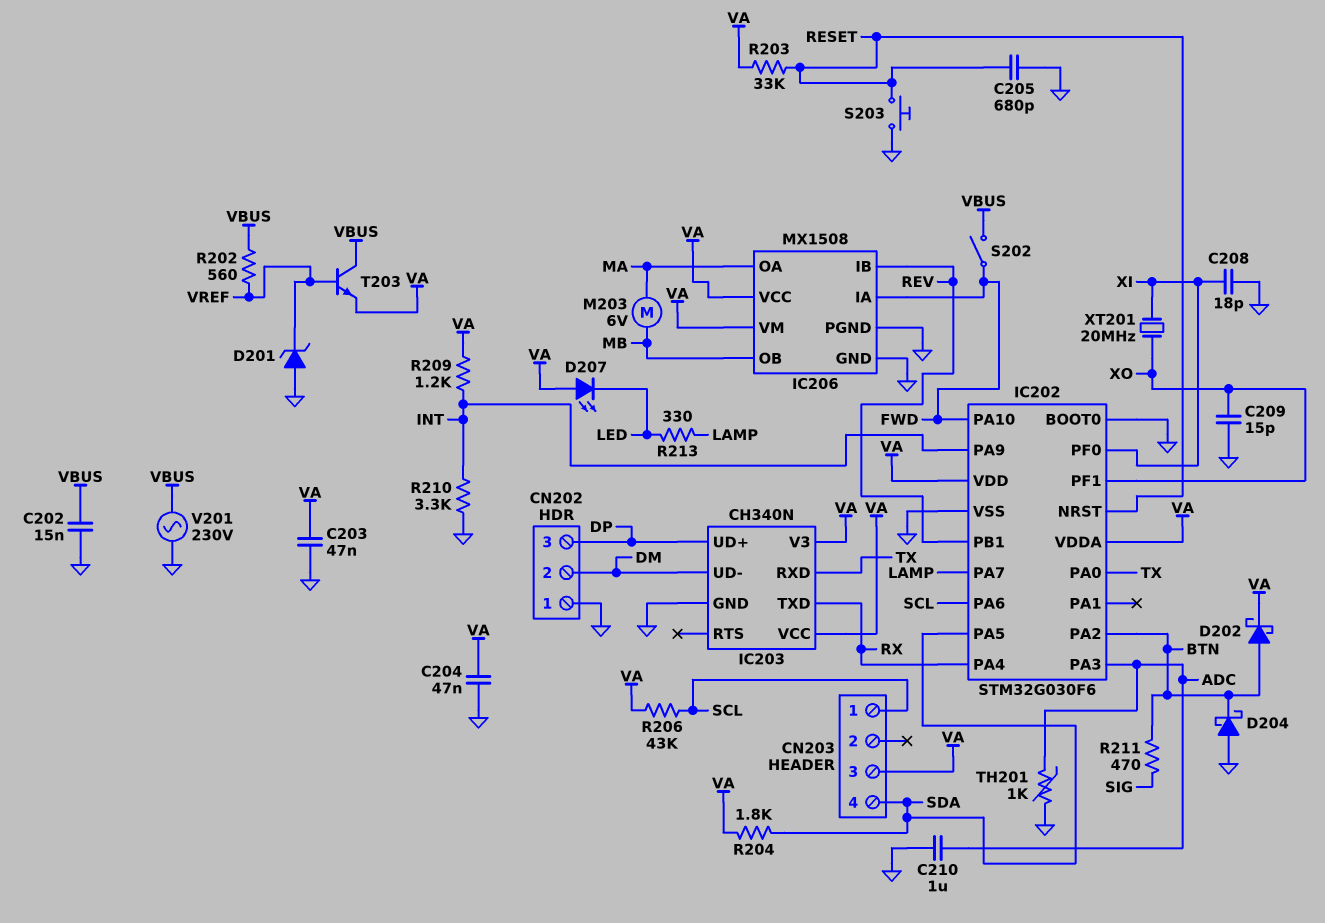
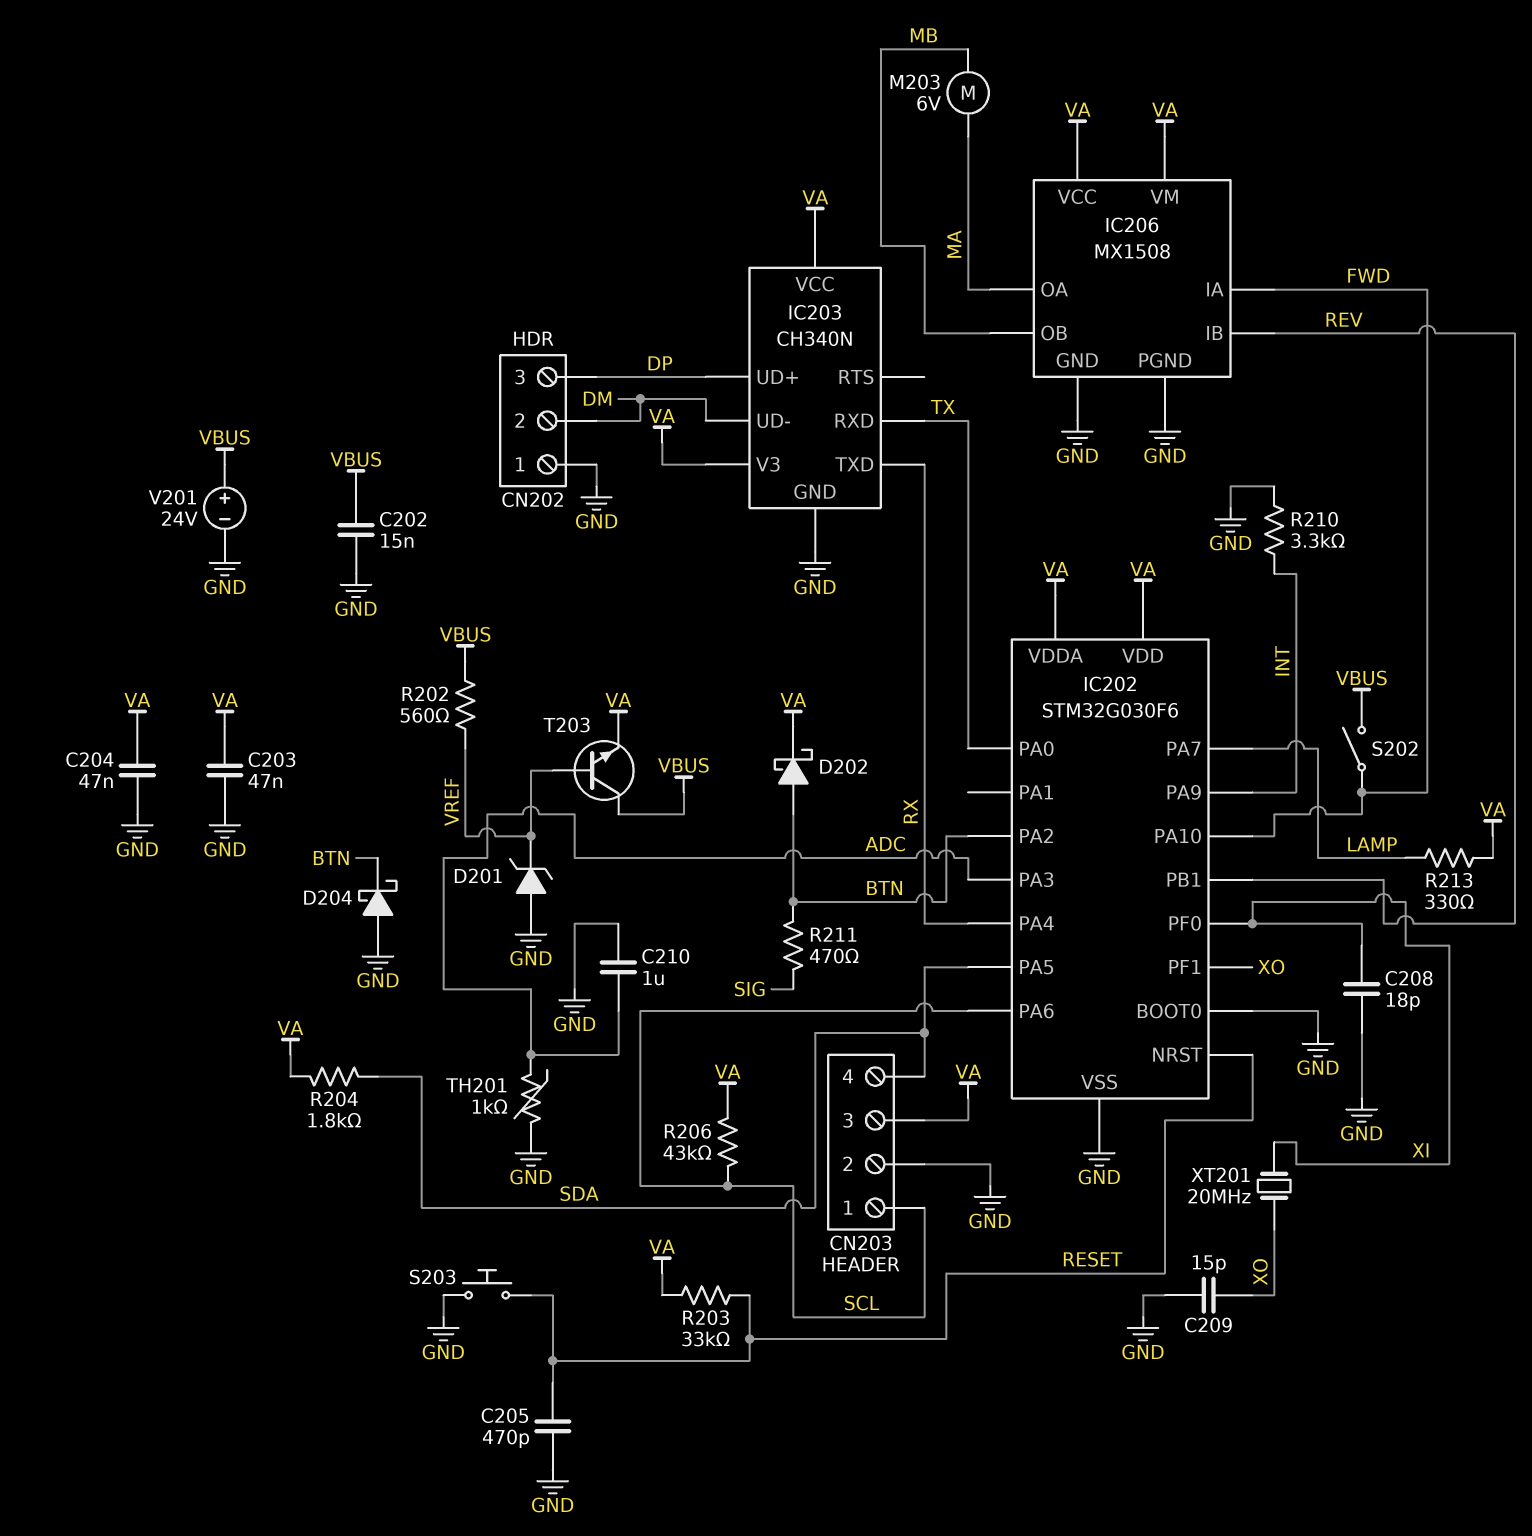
C205: 680pF (GND, RESET) -> 470pF (GND, RESET)
CN203 pin 2: none -> GND
D207: LED (A VA, K LED) -> none
R209: 1.2k (INT, VA) -> none
R213: 330 (LAMP, LED) -> 330 (LAMP, VA)
V201: AC 230V (GND, VBUS) -> 24V (plus VBUS, minus GND)

